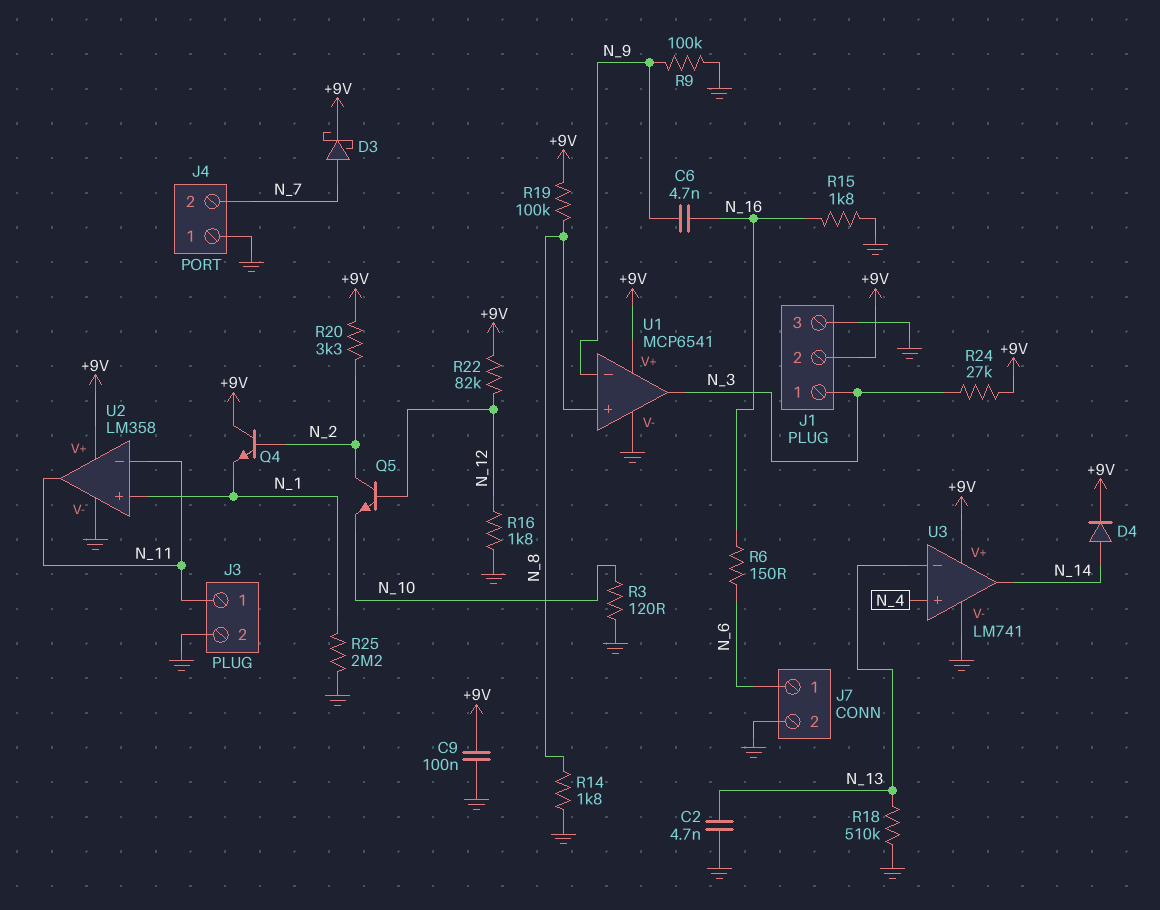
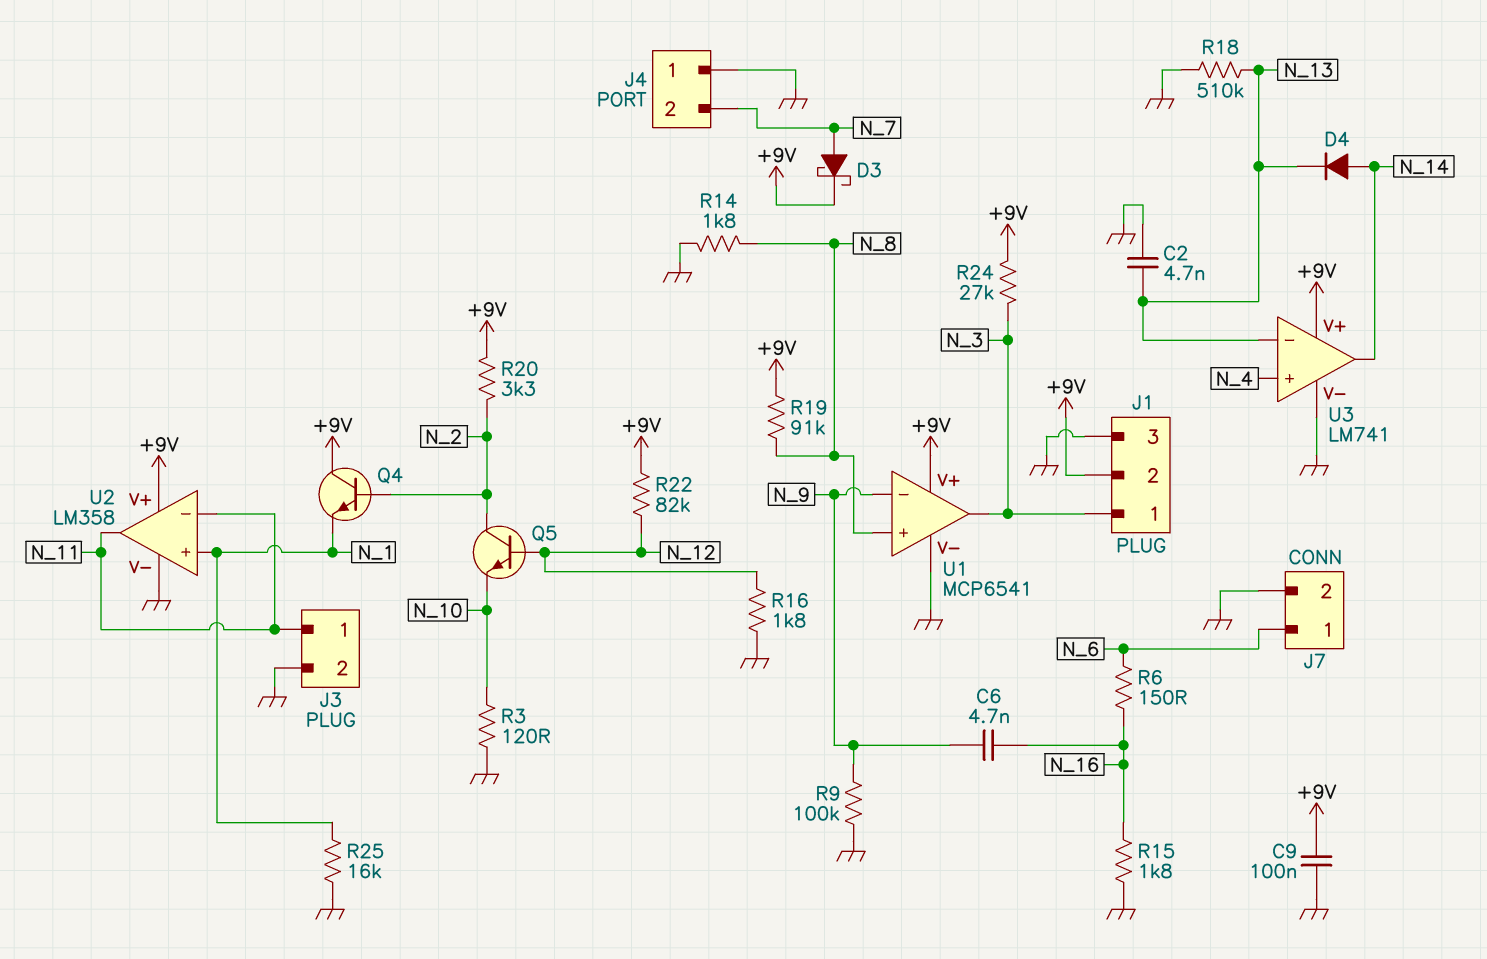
D4: diode (A N_14, K +9V) -> diode (A N_14, K N_13)
R19: 100k (+9V, N_8) -> 91k (+9V, N_8)
R25: 2.2M (GND, N_1) -> 16k (GND, N_1)

